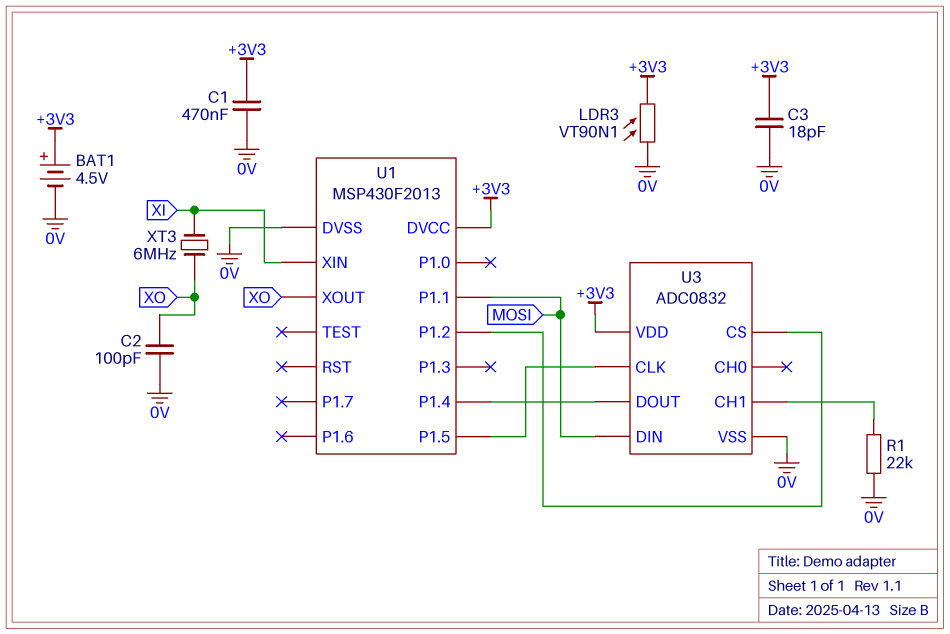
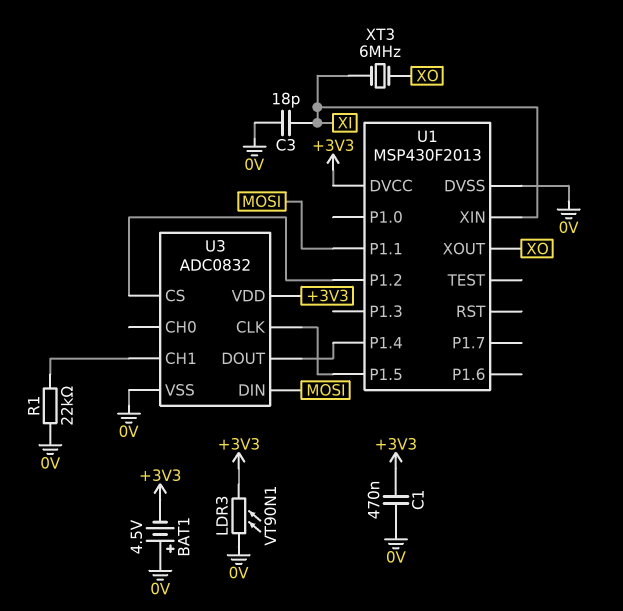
BAT1: 4.5V (plus +3V3, minus 0V) -> 4.5V (plus 0V, minus +3V3)
C2: 100pF (0V, XO) -> none
C3: 18pF (+3V3, 0V) -> 18pF (0V, XI)

